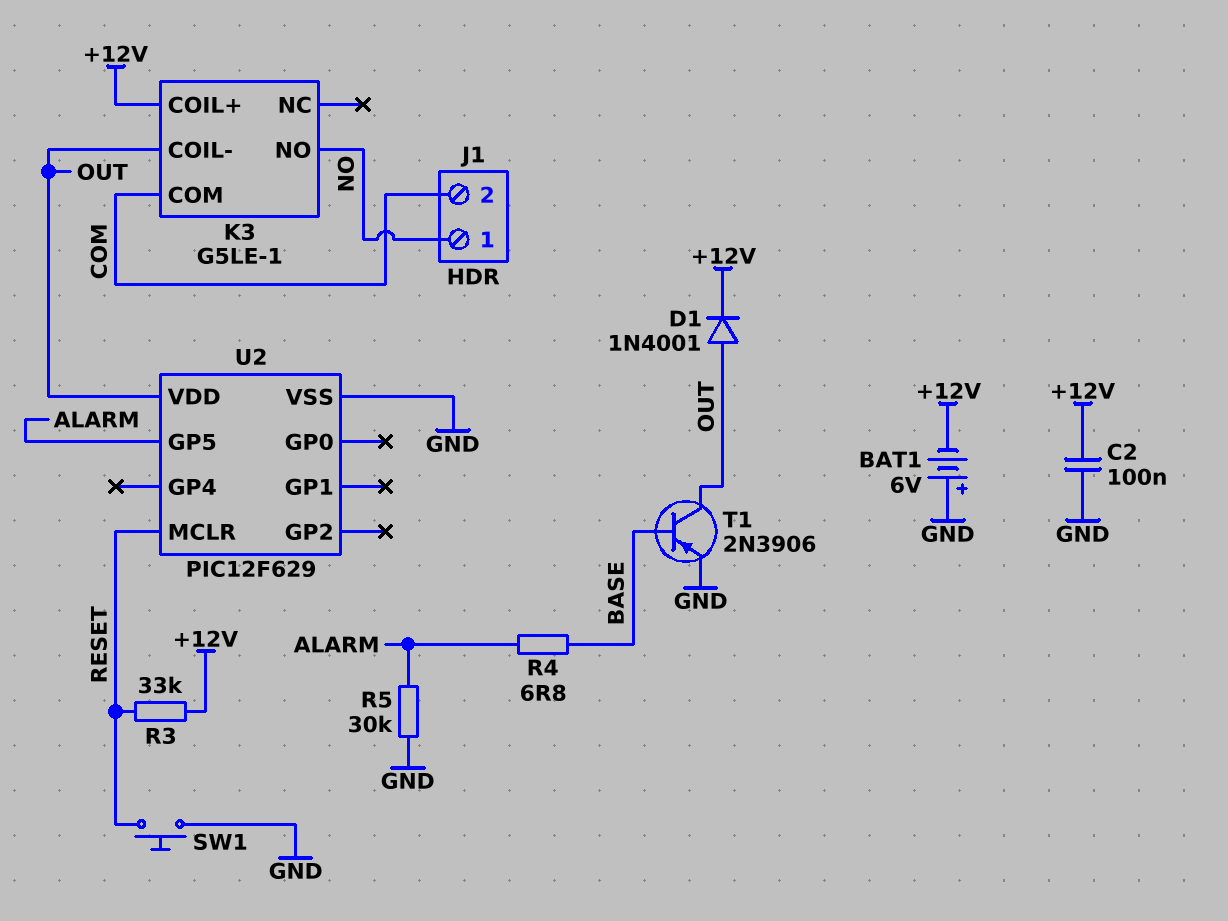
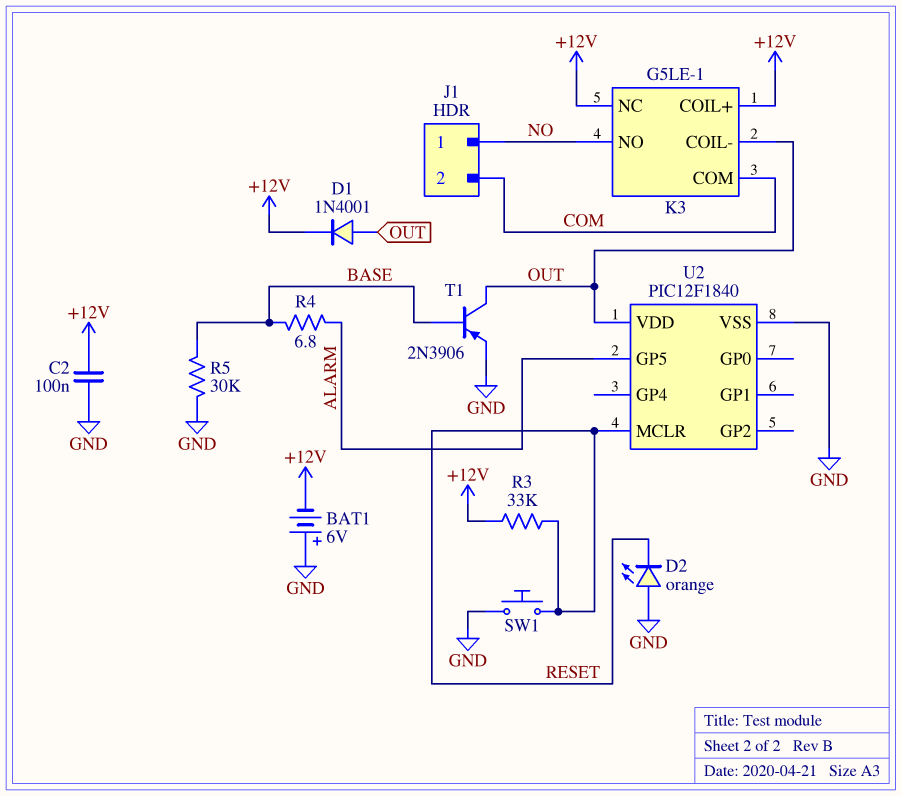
D2: none -> LED orange (A GND, K RESET)
K3 pin NC: none -> +12V
R5: 30k (ALARM, GND) -> 30k (BASE, GND)
U2: PIC12F629 -> PIC12F1840

